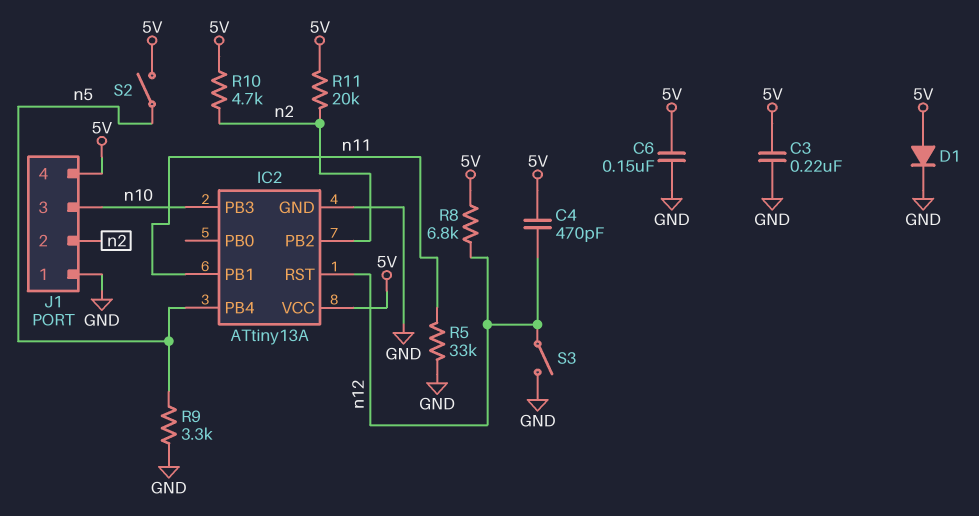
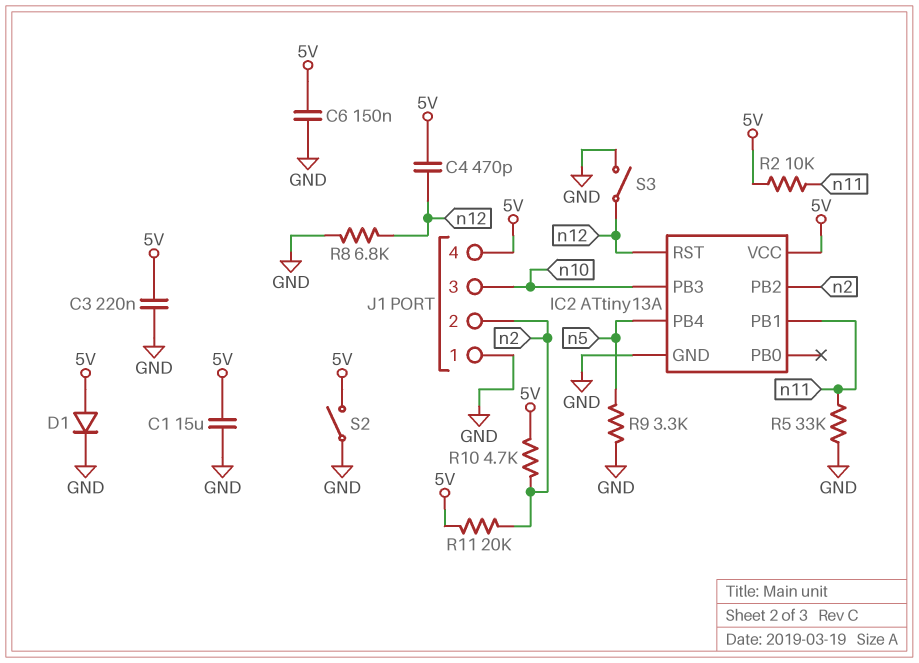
C1: none -> 15uF (5V, GND)
R2: none -> 10k (5V, n11)
R8: 6.8k (5V, n12) -> 6.8k (GND, n12)
S2: switch (5V, n5) -> switch (5V, GND)

